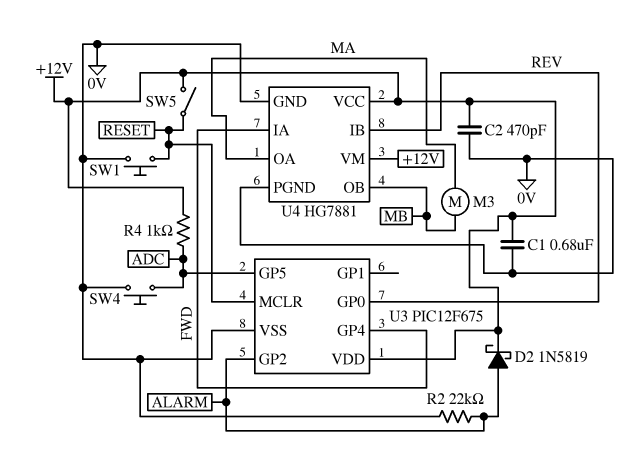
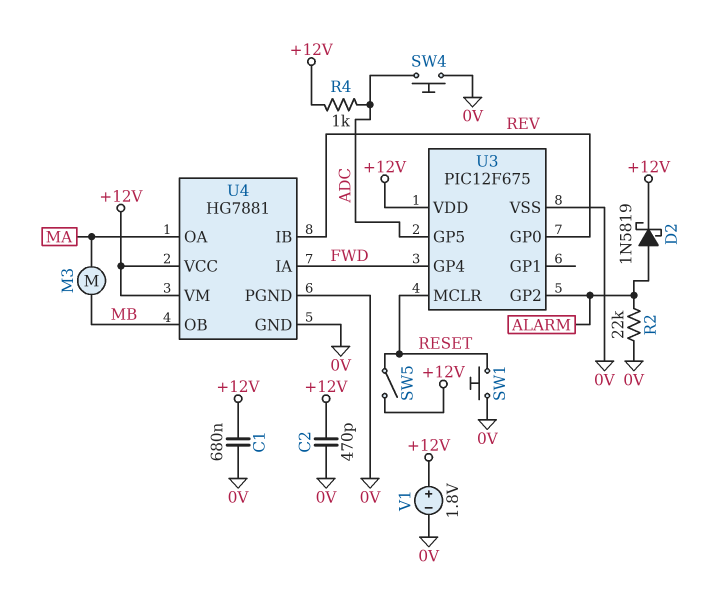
V1: none -> 1.8V (plus +12V, minus 0V)

